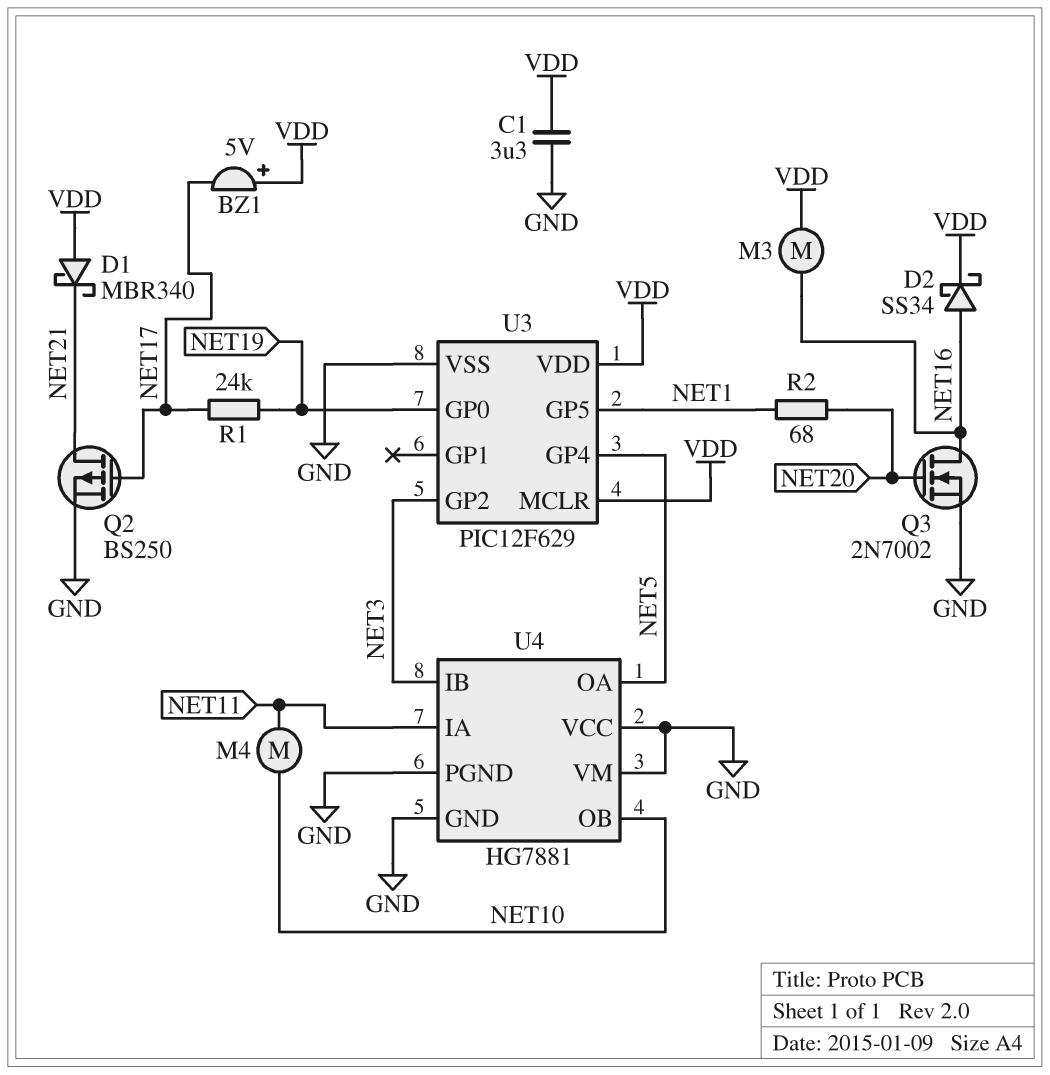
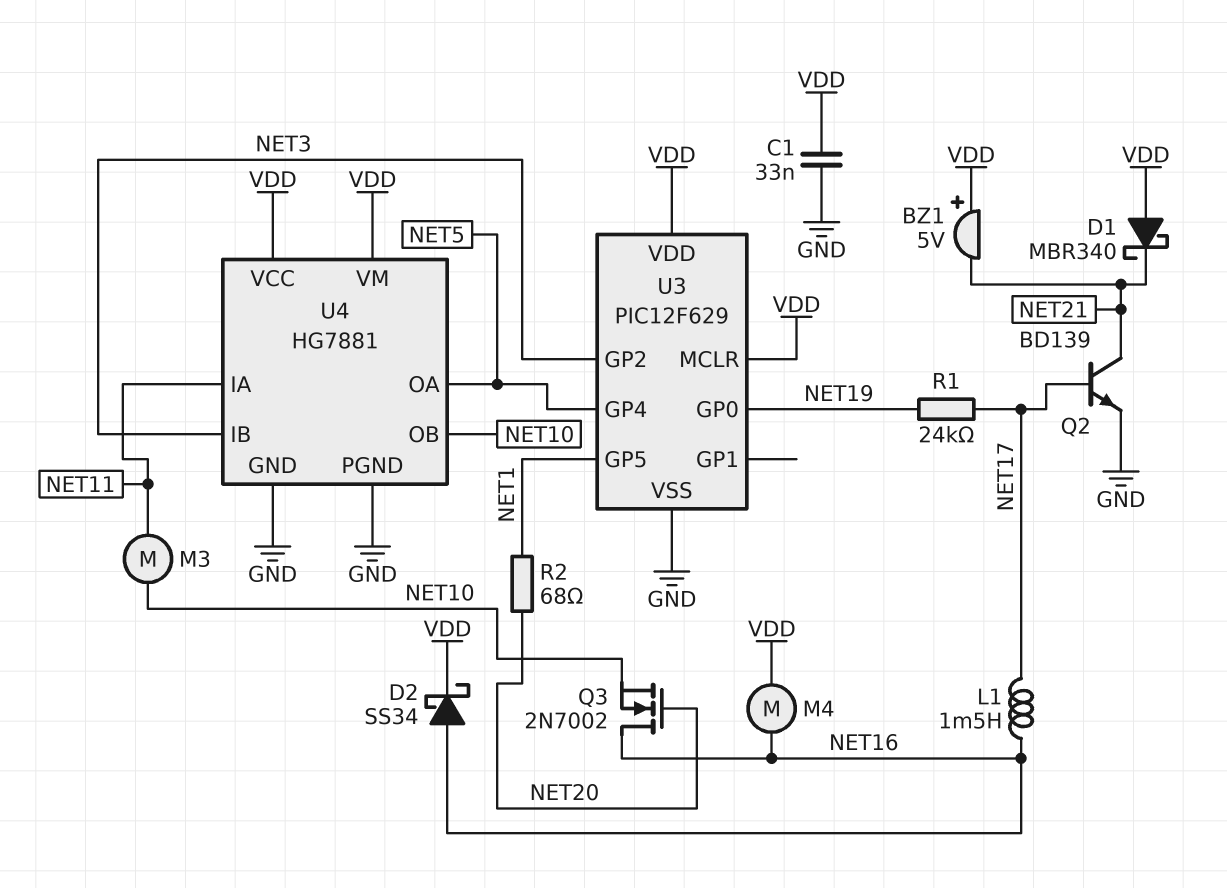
BZ1: buzzer 5V (plus VDD, minus NET17) -> buzzer 5V (plus VDD, minus NET21)
C1: 3.3uF (GND, VDD) -> 33nF (GND, VDD)
L1: none -> 1.5mH (NET16, NET17)
M3: motor (NET16, VDD) -> motor (NET10, NET11)
M4: motor (NET10, NET11) -> motor (NET16, VDD)
Q2: PMOS BS250 (G NET17, D NET21, S GND) -> NPN BD139 (B NET17, C NET21, E GND)
Q3: NMOS 2N7002 (G NET20, D NET16, S GND) -> NMOS 2N7002 (G NET20, D NET16, S NET10)
U4 pin VCC: GND -> VDD
U4 pin VM: GND -> VDD

